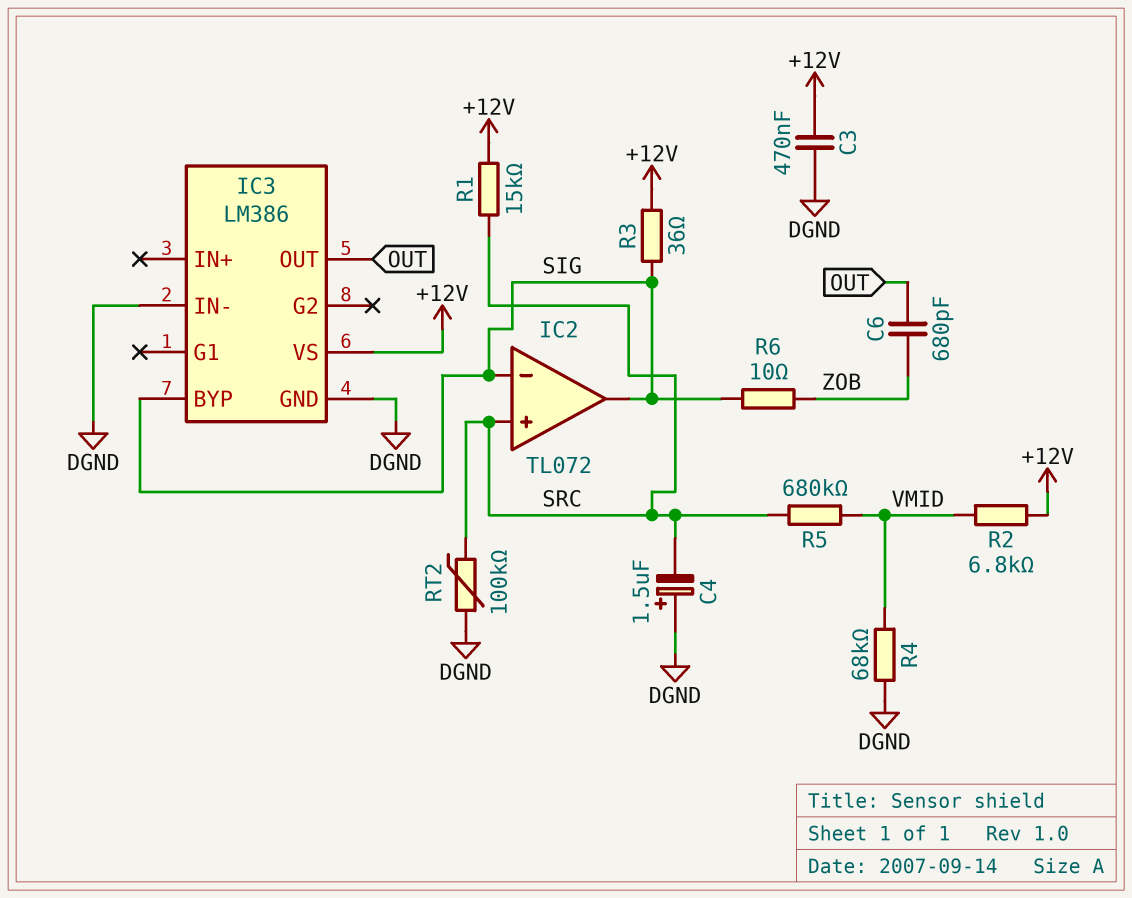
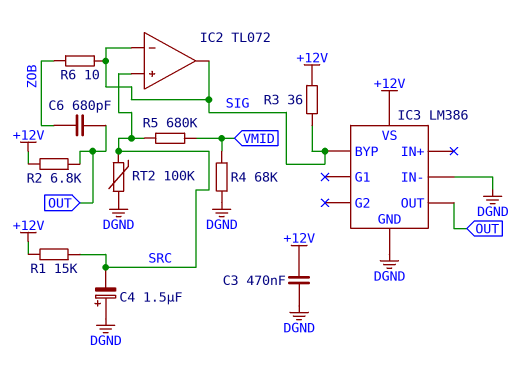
R2: 6.8k (+12V, VMID) -> 6.8k (+12V, OUT)

